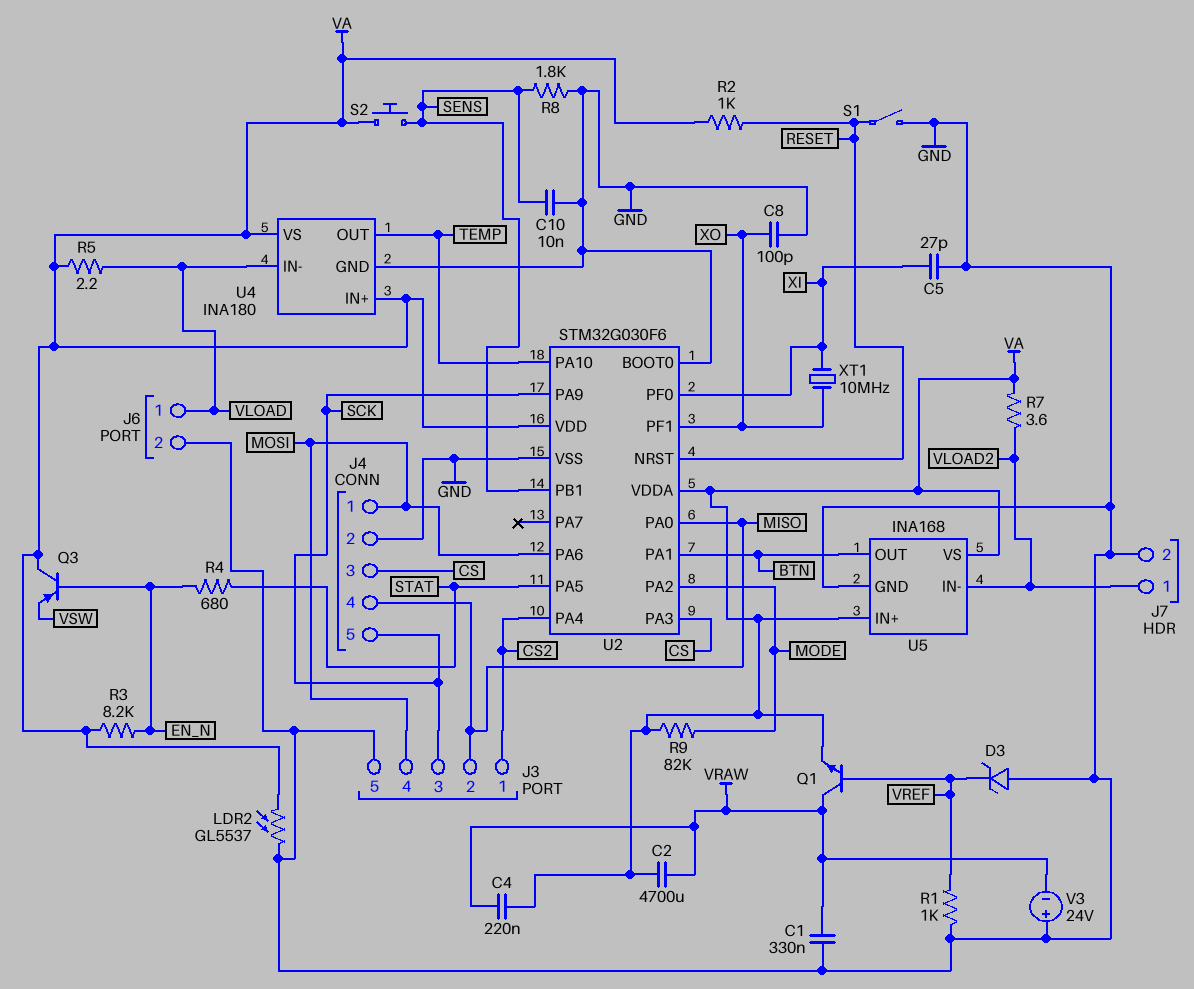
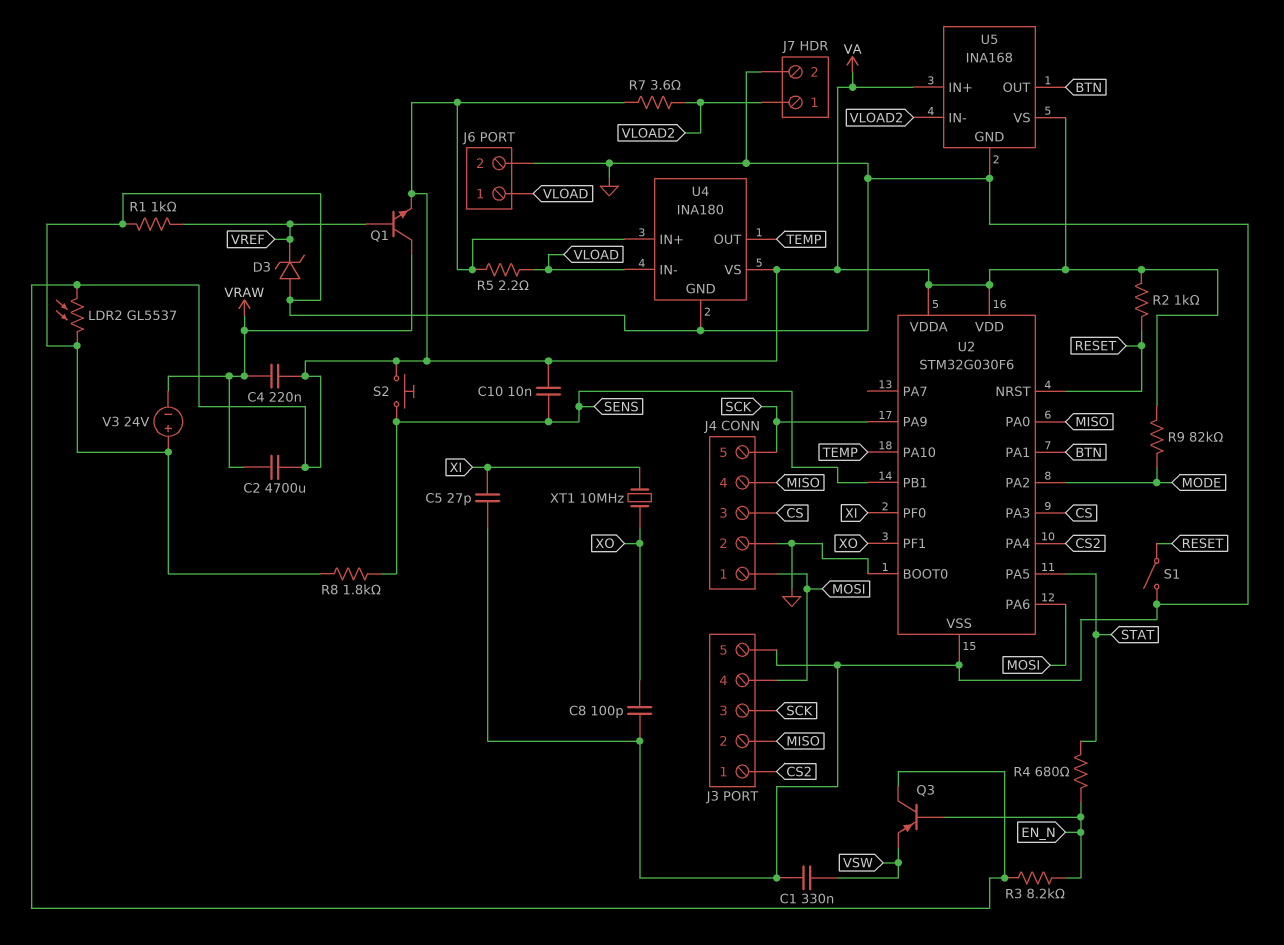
C1: 330nF (GND, VRAW) -> 330nF (GND, VSW)
C10: 10nF (GND, SENS) -> 10nF (SENS, VA)

